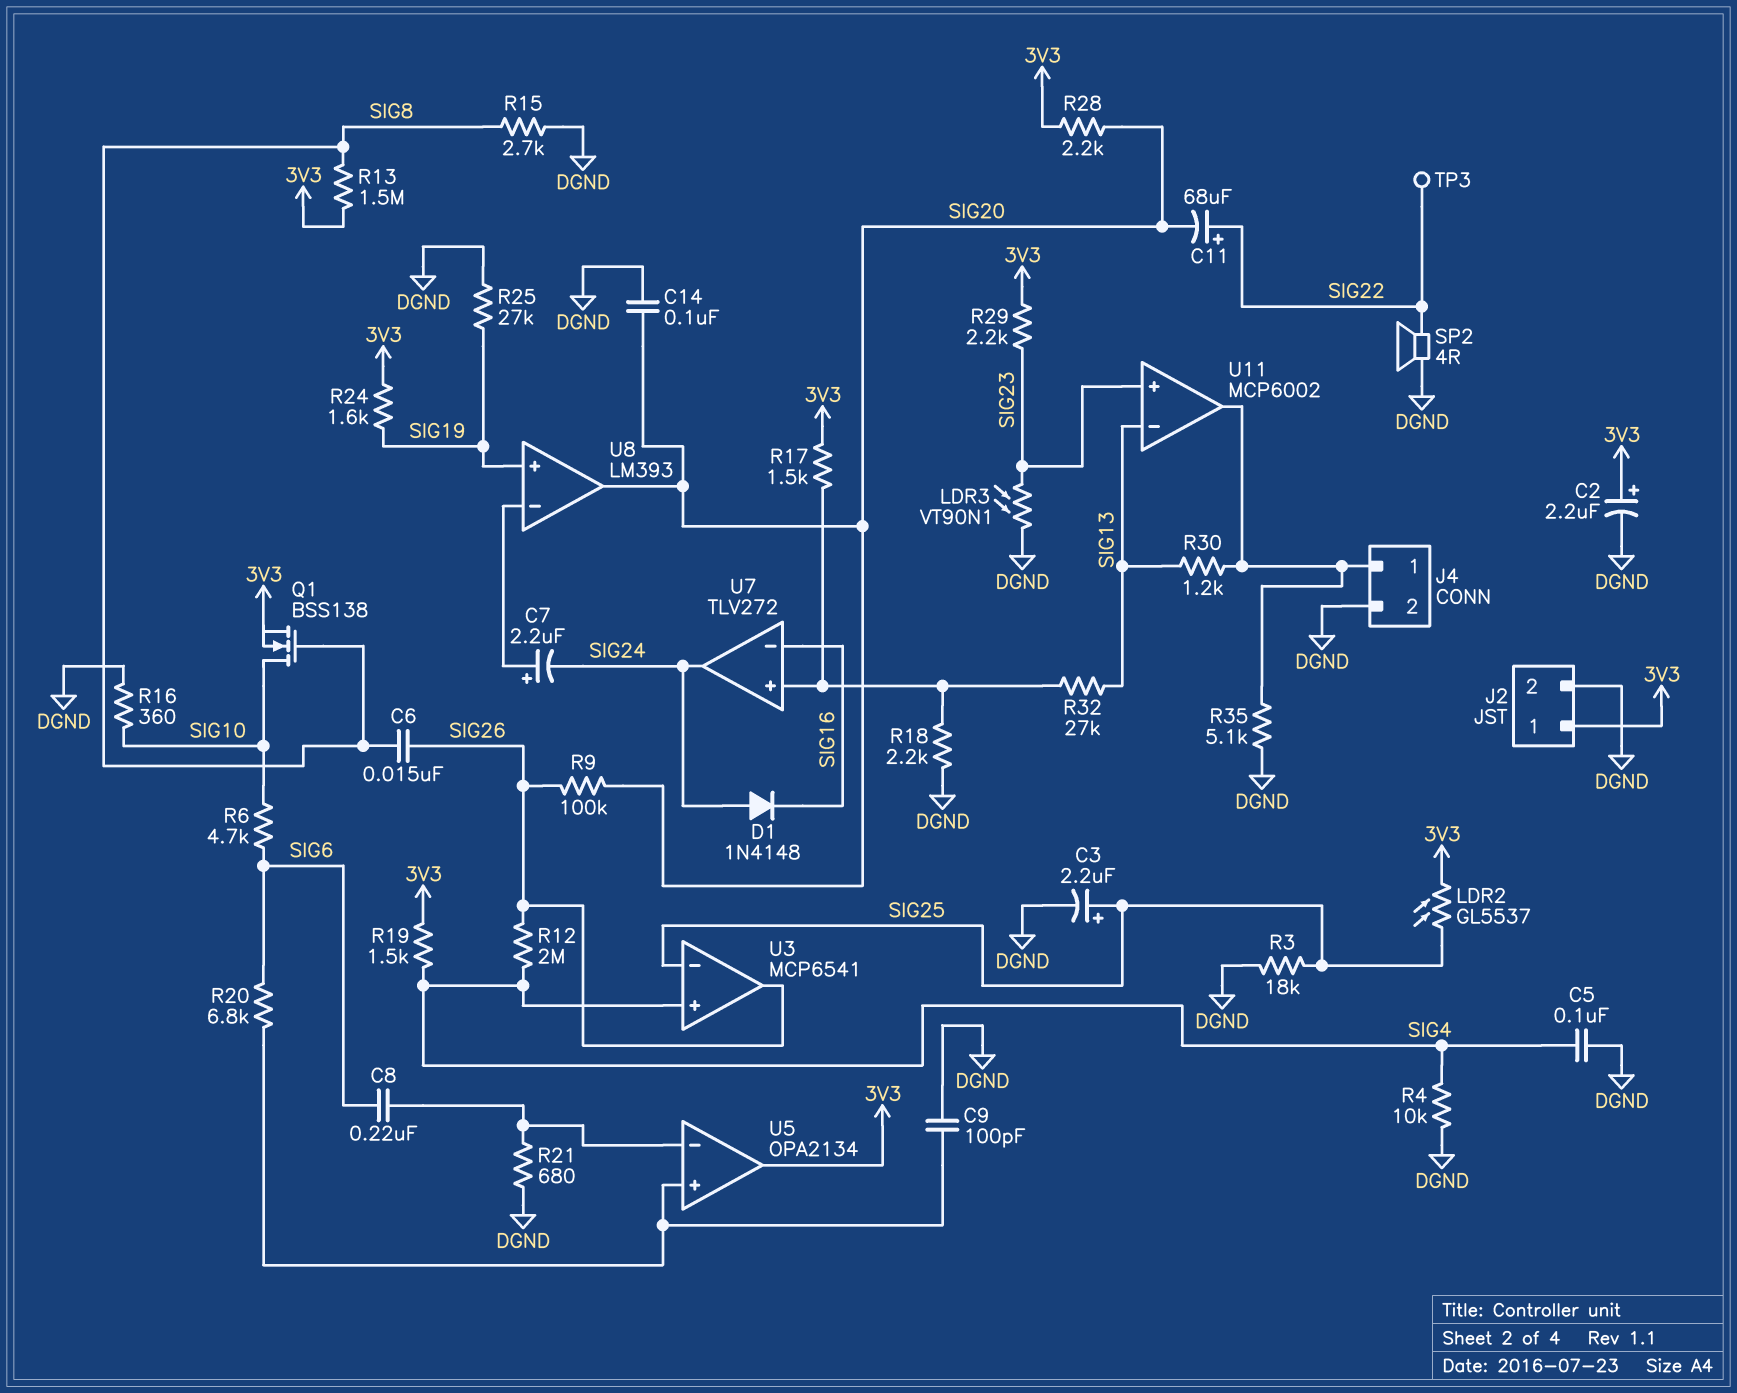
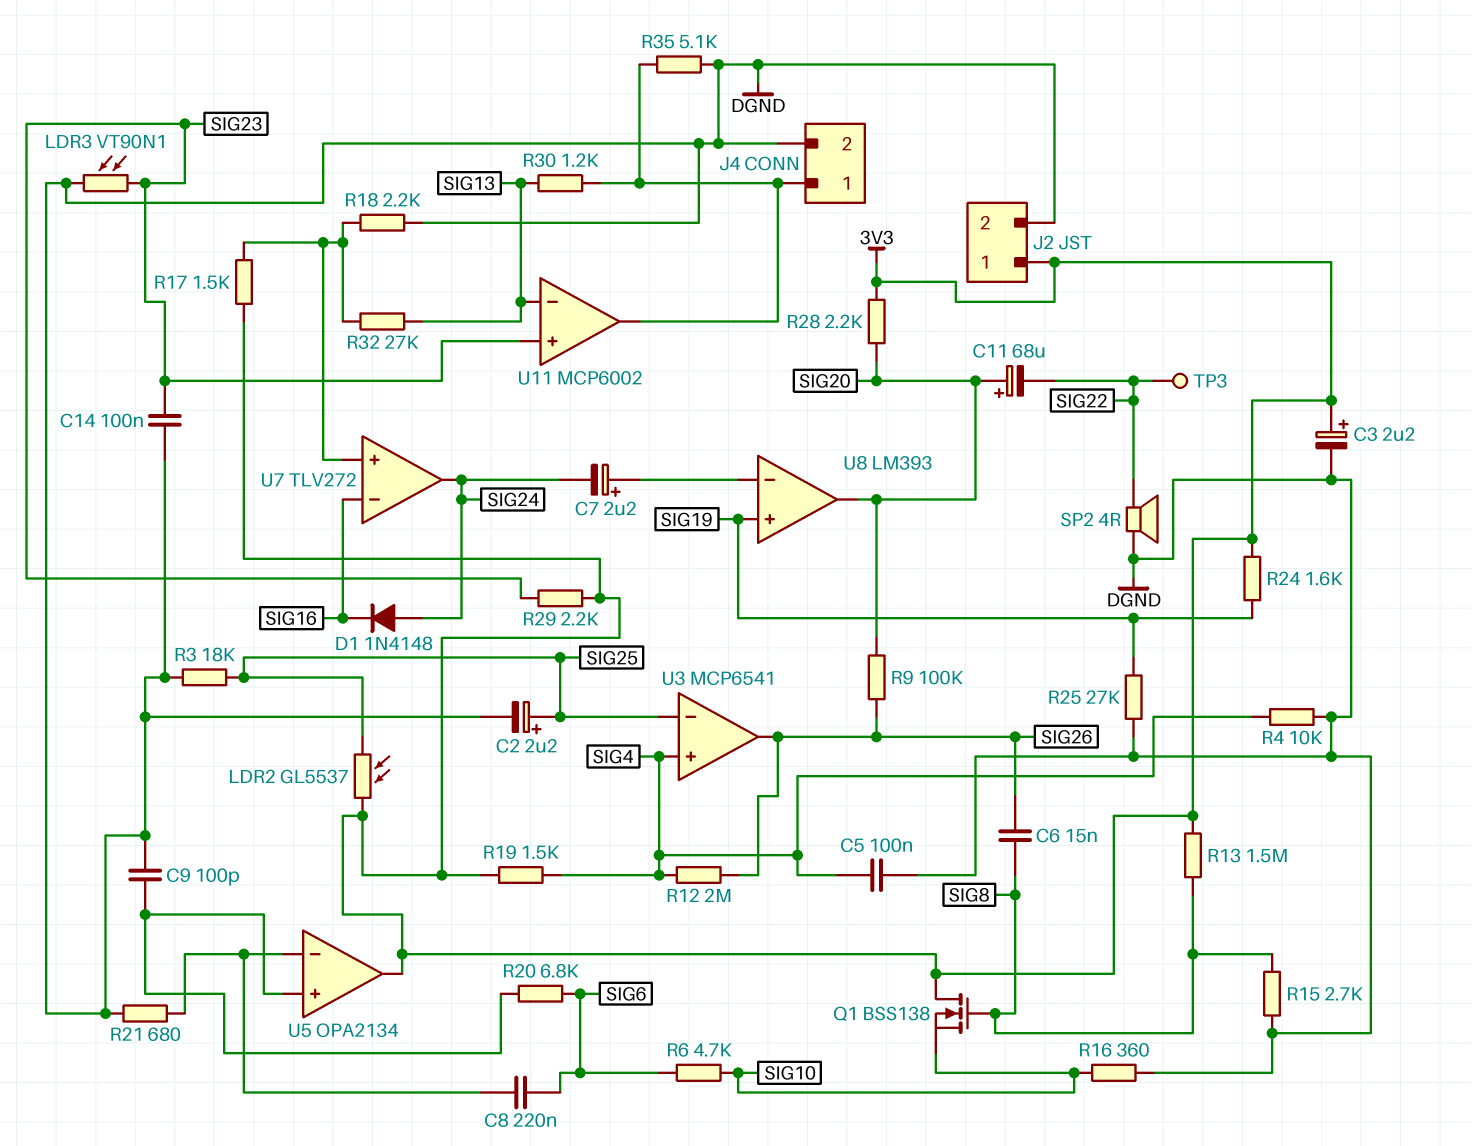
C2: 2.2uF (plus 3V3, minus DGND) -> 2.2uF (plus SIG25, minus DGND)
C3: 2.2uF (plus SIG25, minus DGND) -> 2.2uF (plus 3V3, minus DGND)
C11: 68uF (plus SIG22, minus SIG20) -> 68uF (plus SIG20, minus SIG22)
C14: 100nF (DGND, SIG20) -> 100nF (DGND, SIG23)
Q1: NMOS BSS138 (G SIG8, D SIG10, S 3V3) -> NMOS BSS138 (G SIG8, D 3V3, S SIG10)

